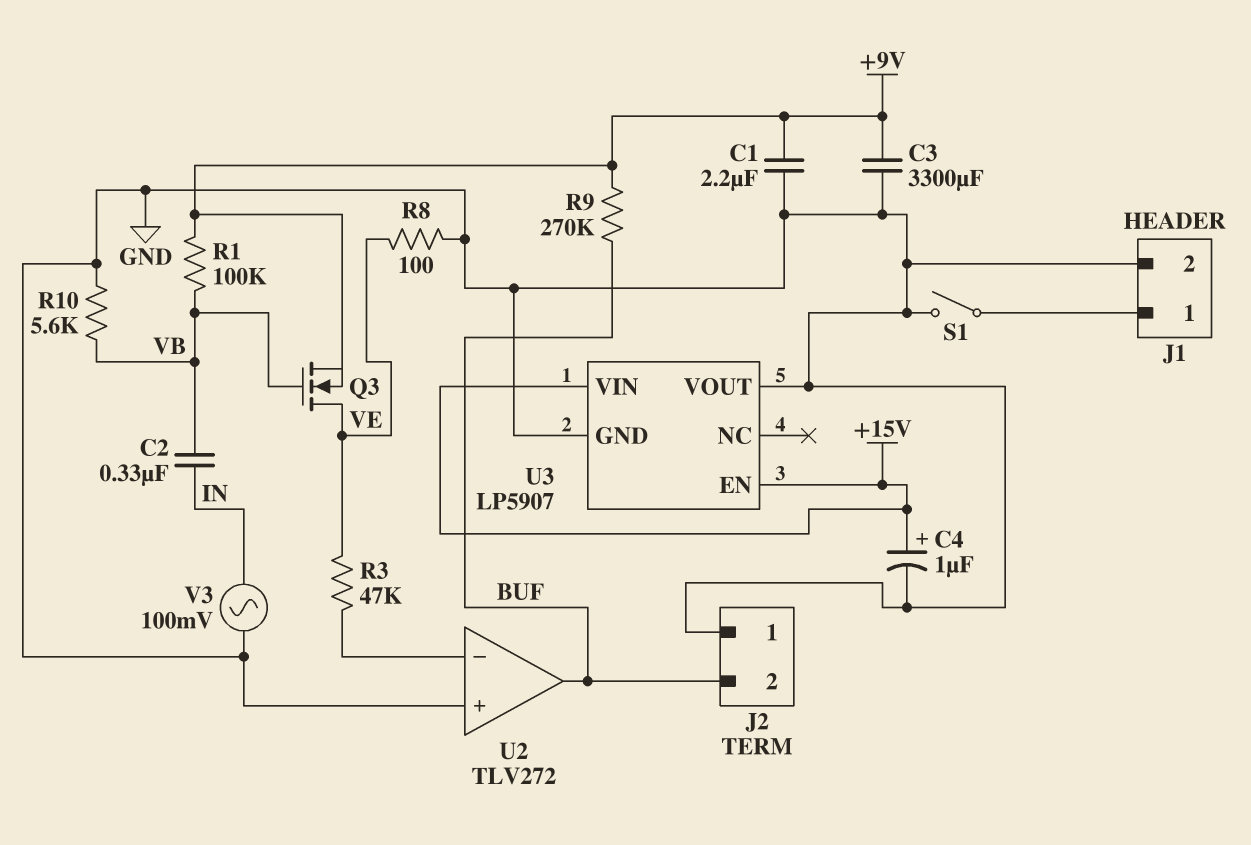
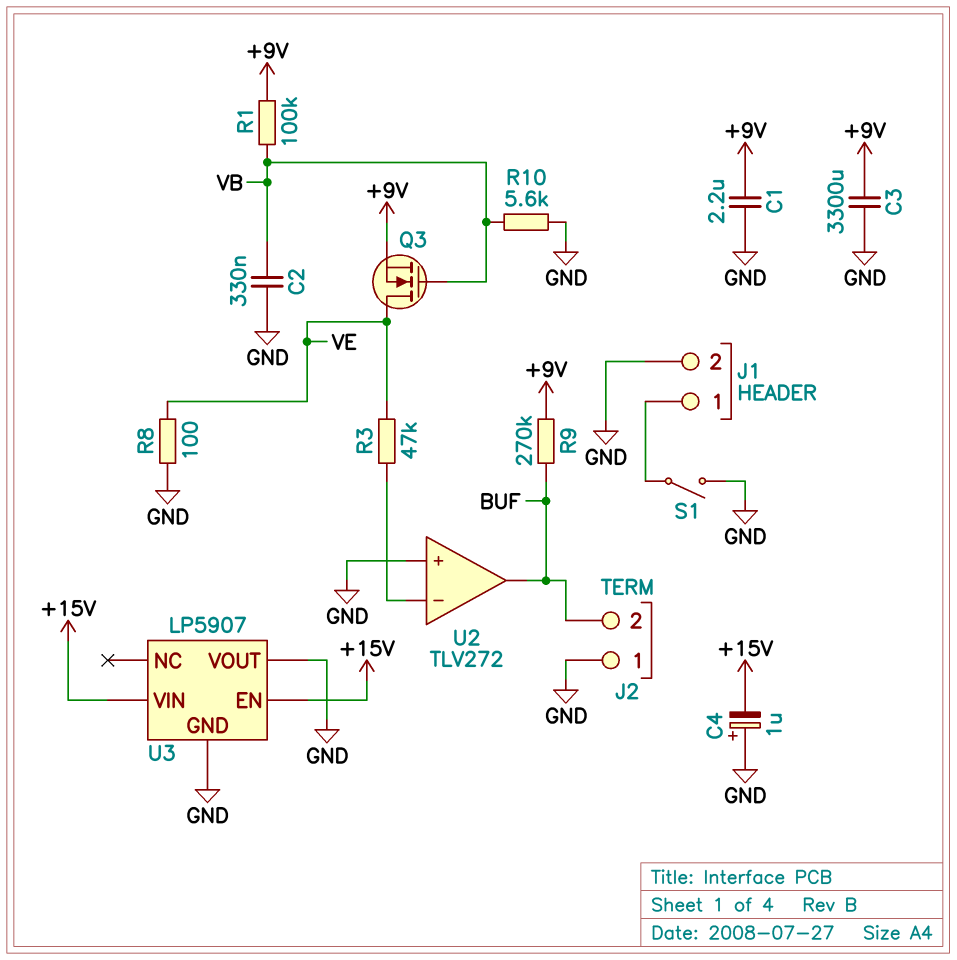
C2: 330nF (IN, VB) -> 330nF (GND, VB)
C4: 1uF (plus +15V, minus GND) -> 1uF (plus GND, minus +15V)
V3: AC 100mV (GND, IN) -> none

